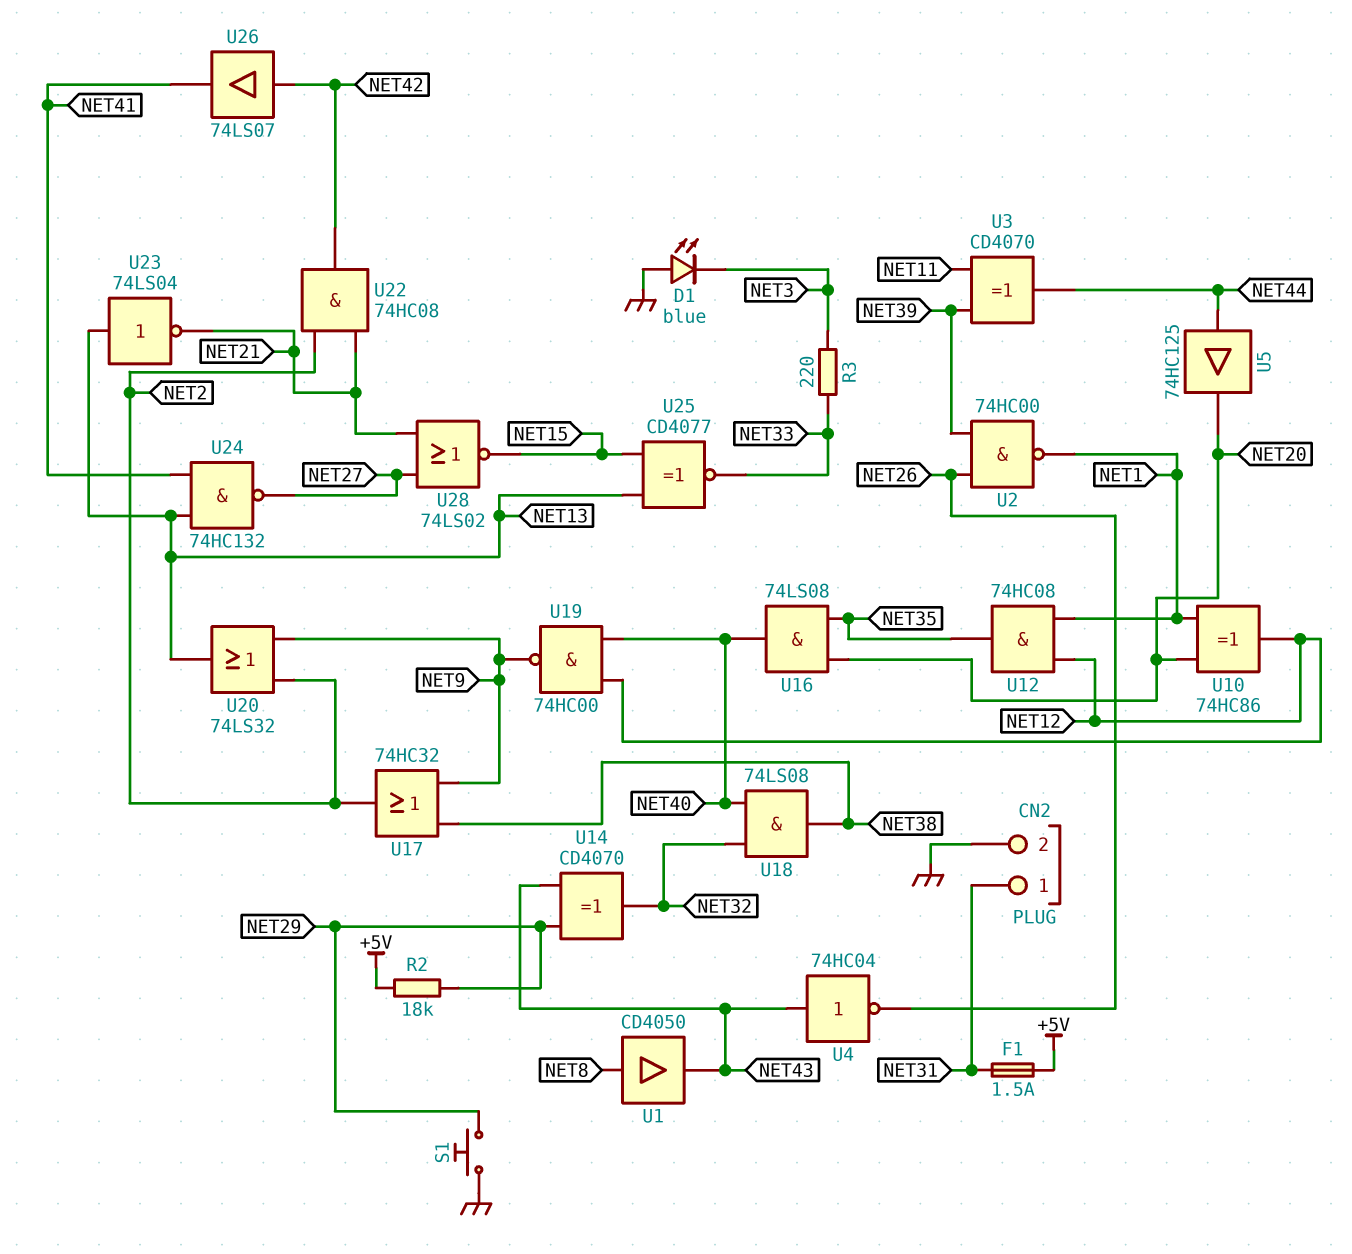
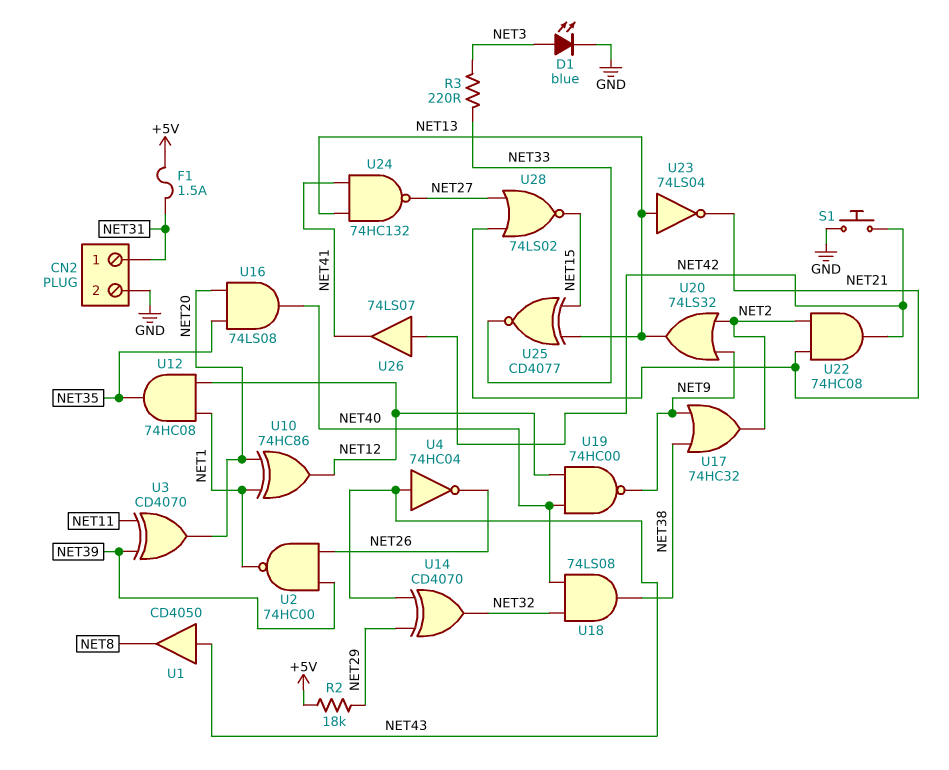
D1: LED blue (A GND, K NET3) -> LED blue (A NET3, K GND)
S1: button (GND, NET29) -> button (GND, NET42)
U1: buffer CD4050 (in NET8, out NET43) -> buffer CD4050 (in NET43, out NET8)
U3: XOR CD4070 (in NET11, in NET39, out NET44) -> XOR CD4070 (in NET11, in NET39, out NET20)
U5: buffer 74HC125 (in NET44, out NET20) -> none

